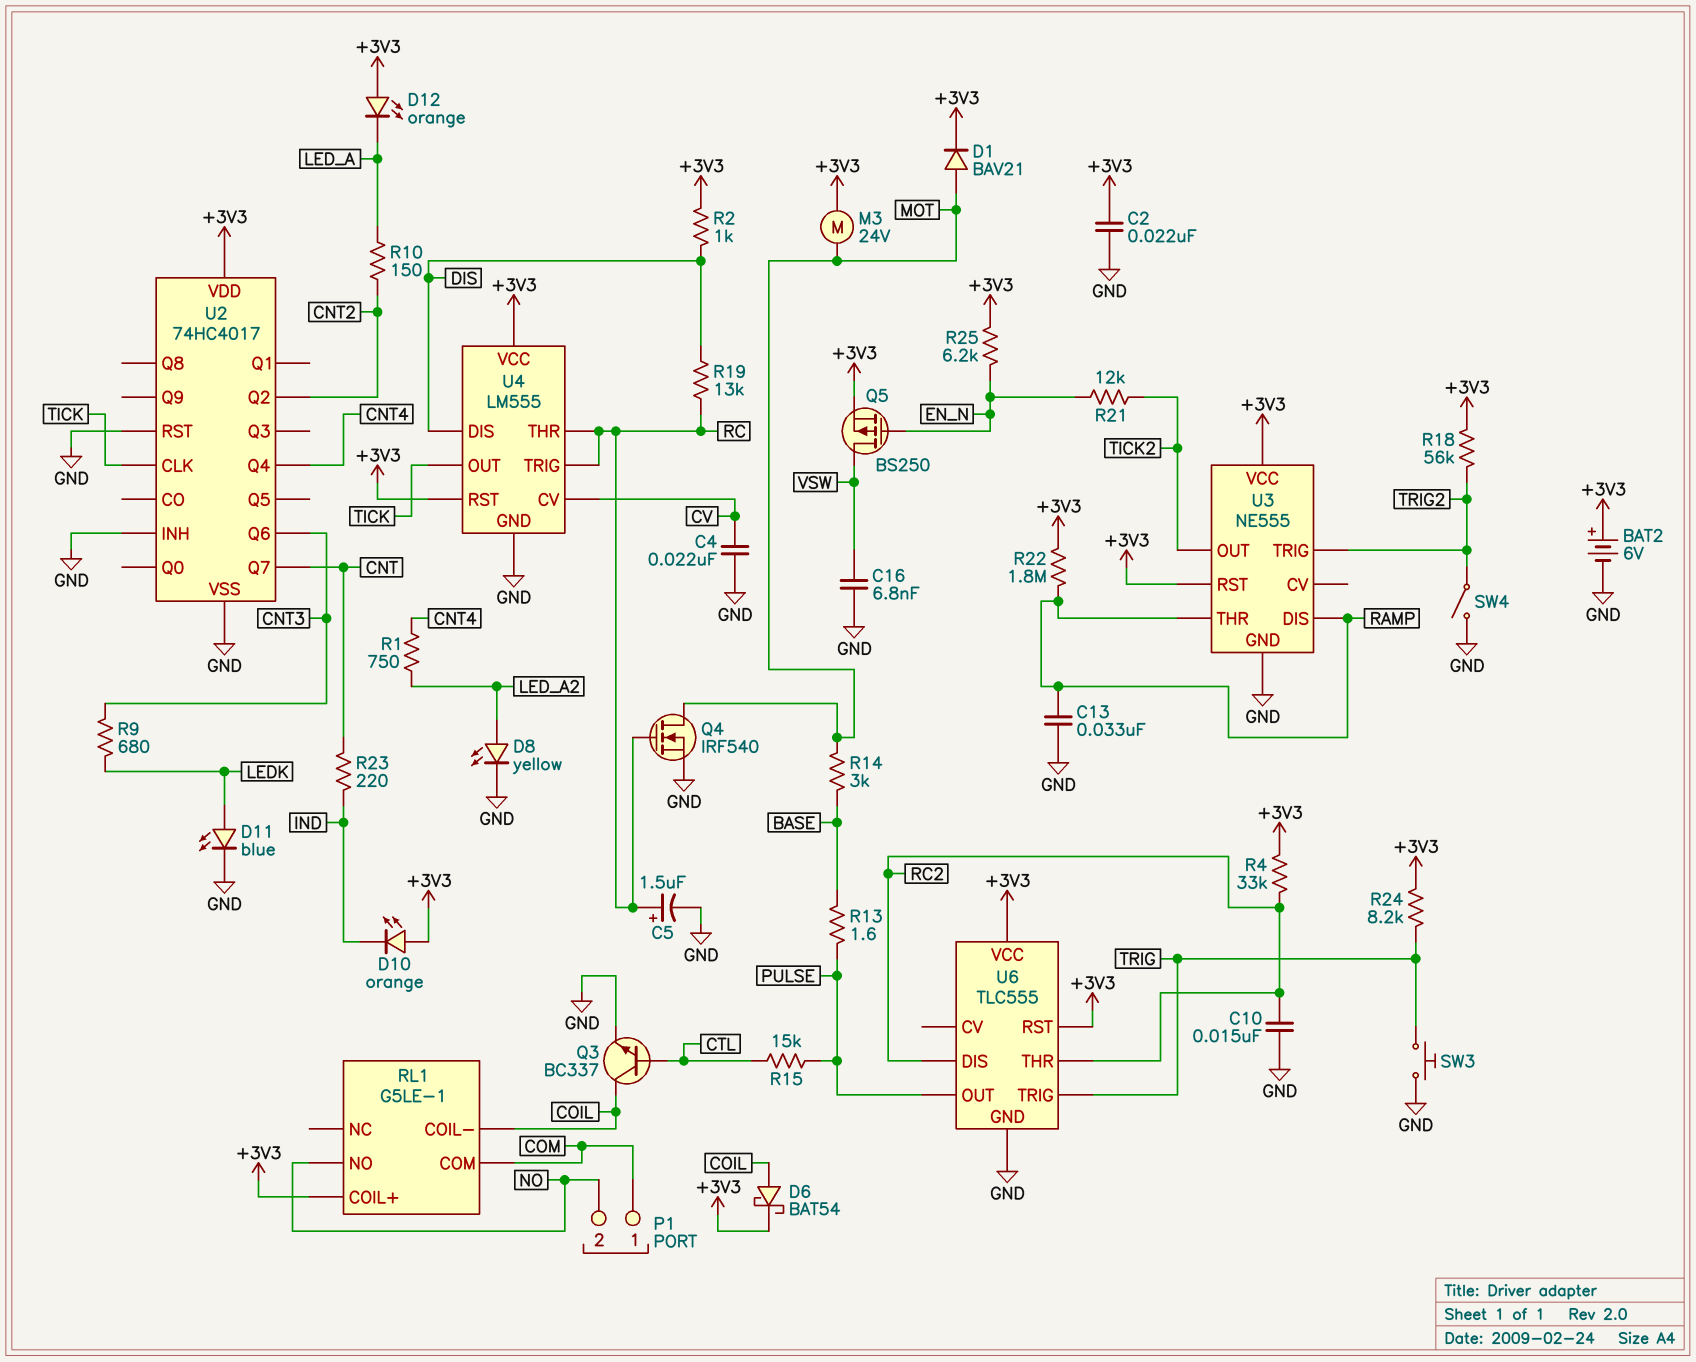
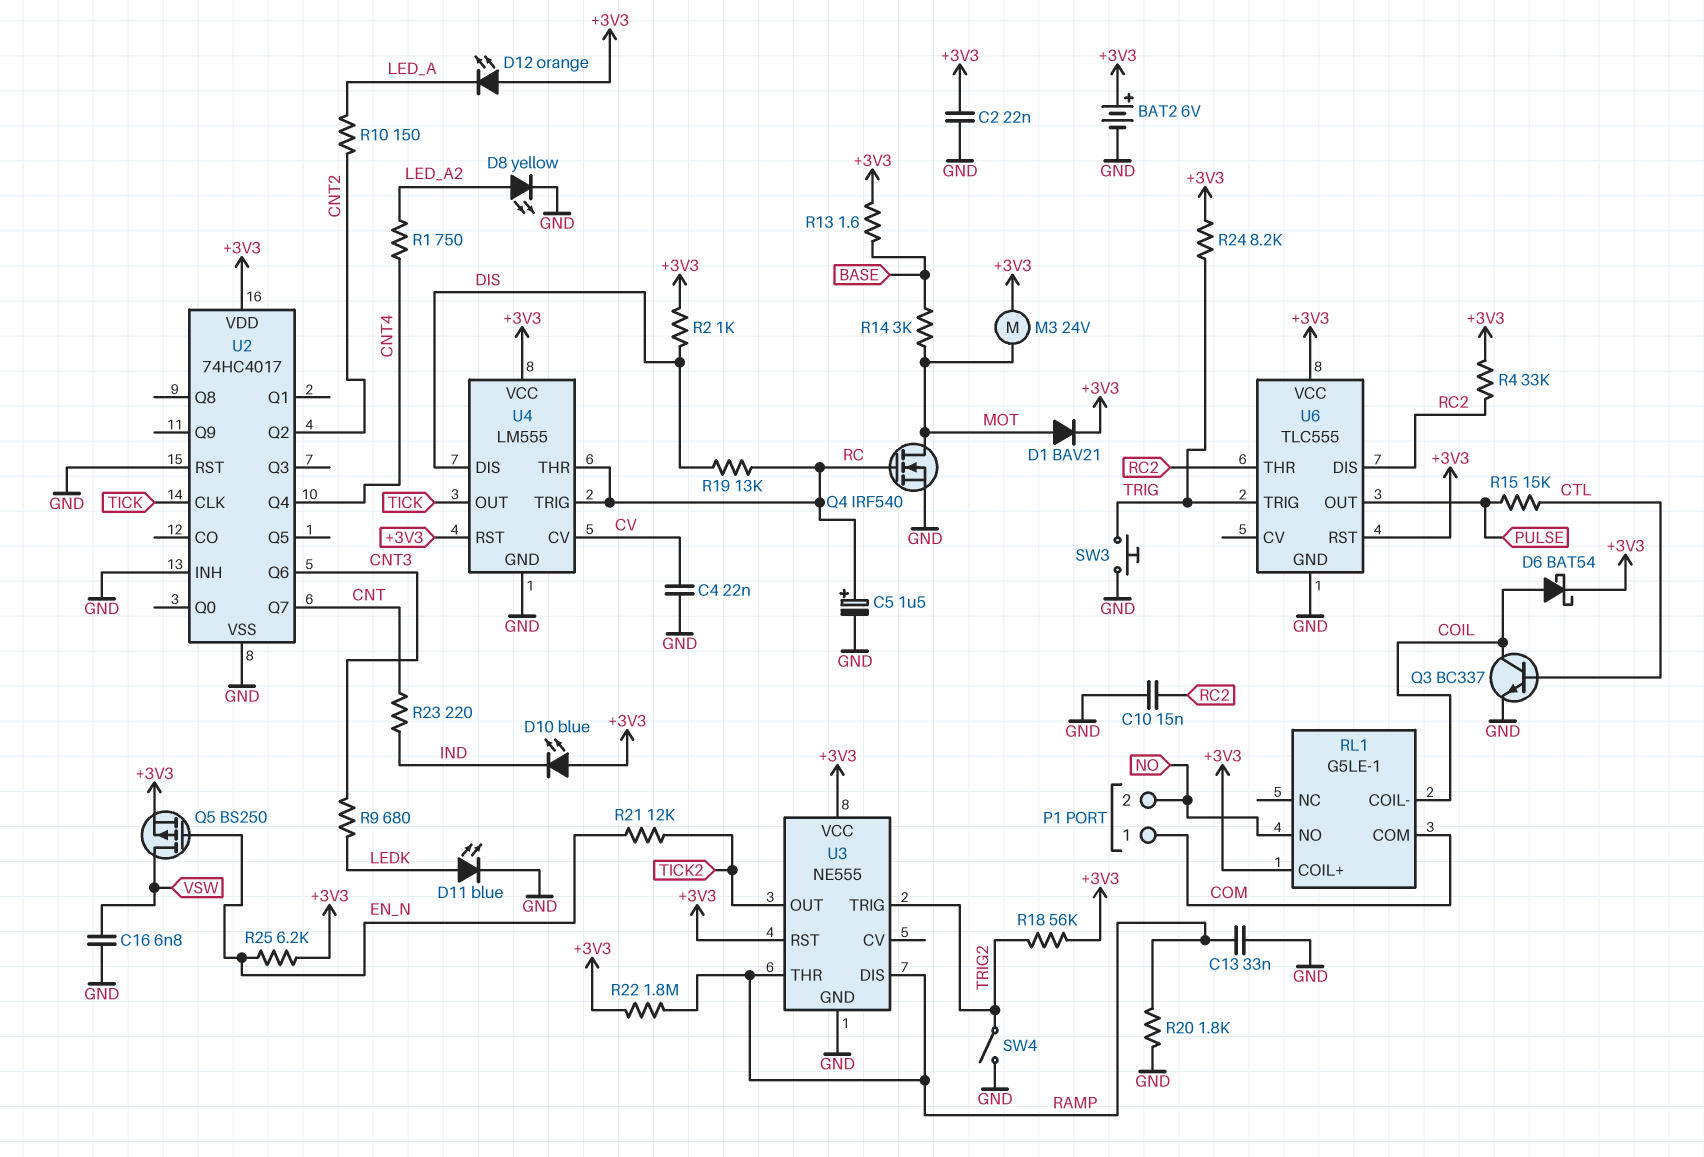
D10: LED orange (A +3V3, K IND) -> LED blue (A +3V3, K IND)
R13: 1.6 (BASE, PULSE) -> 1.6 (+3V3, BASE)
R20: none -> 1.8k (GND, RAMP)

